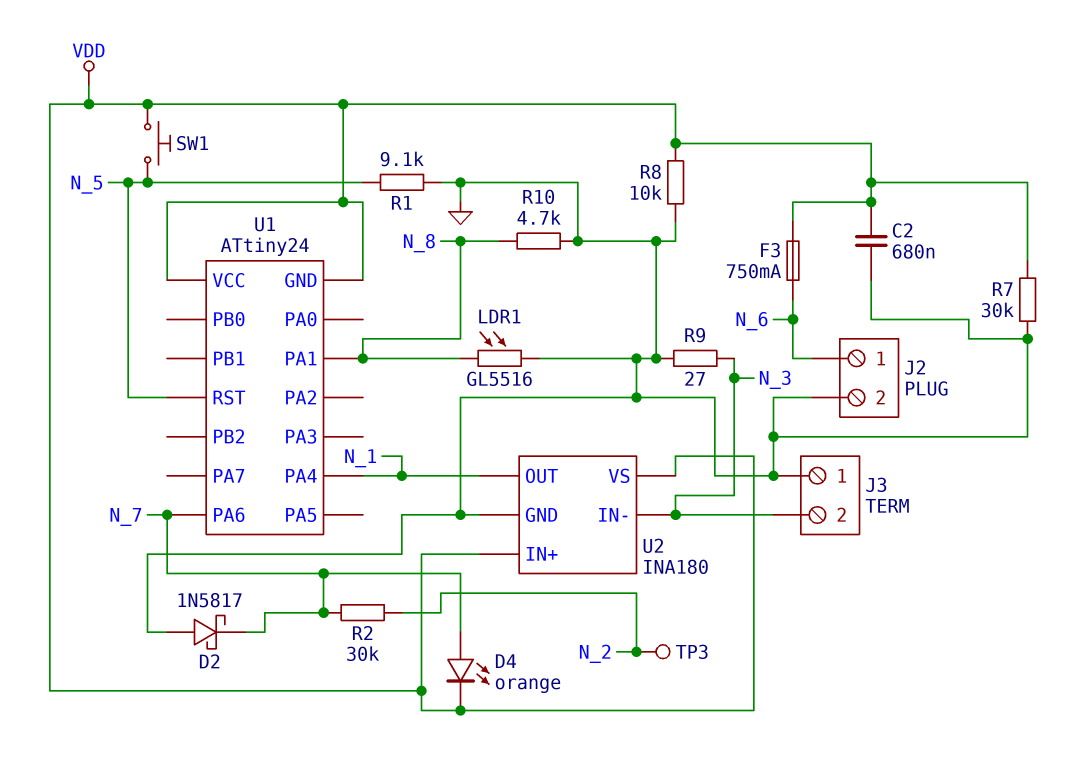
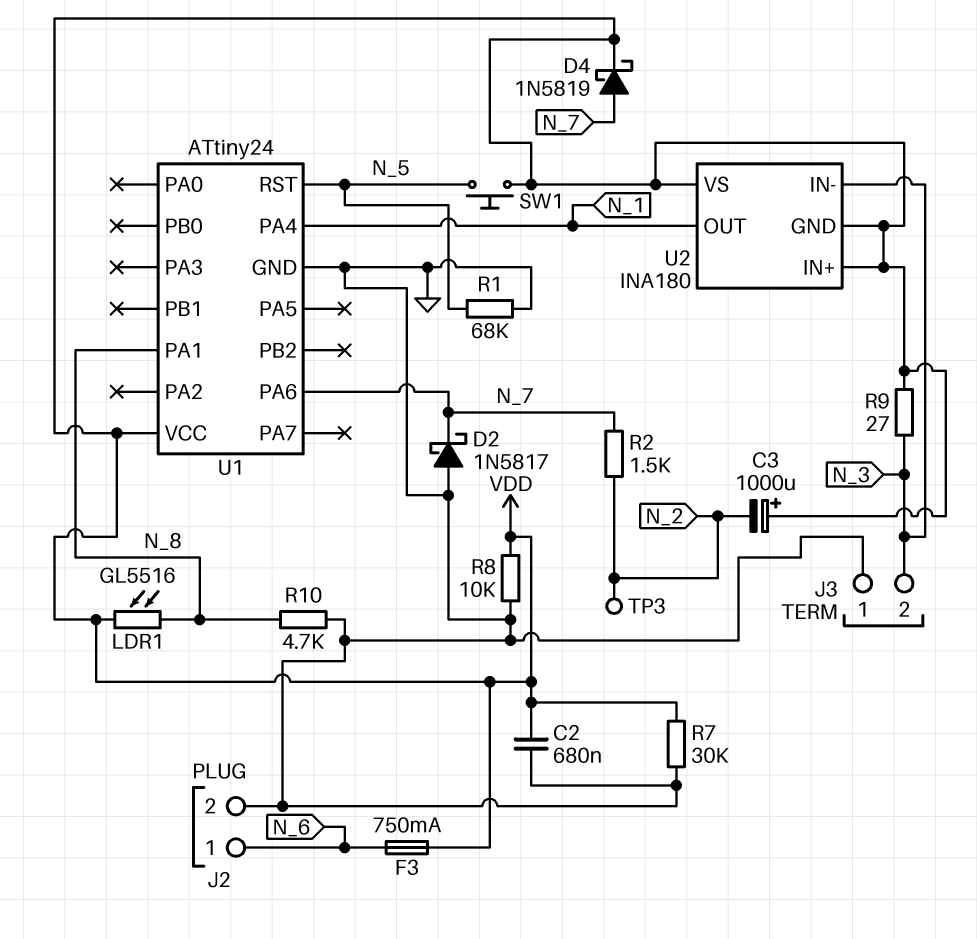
C3: none -> 1000uF (plus VDD, minus N_2)
D4: LED orange (A N_7, K VDD) -> schottky 1N5819 (A N_7, K VDD)
LDR1: GL5516 (GND, N_8) -> GL5516 (N_8, VDD)
R1: 9.1k (GND, N_5) -> 68k (GND, N_5)
R2: 30k (N_2, N_7) -> 1.5k (N_2, N_7)
R9: 27 (GND, N_3) -> 27 (N_3, VDD)
U1 pin GND: VDD -> GND
U2 pin GND: GND -> VDD

